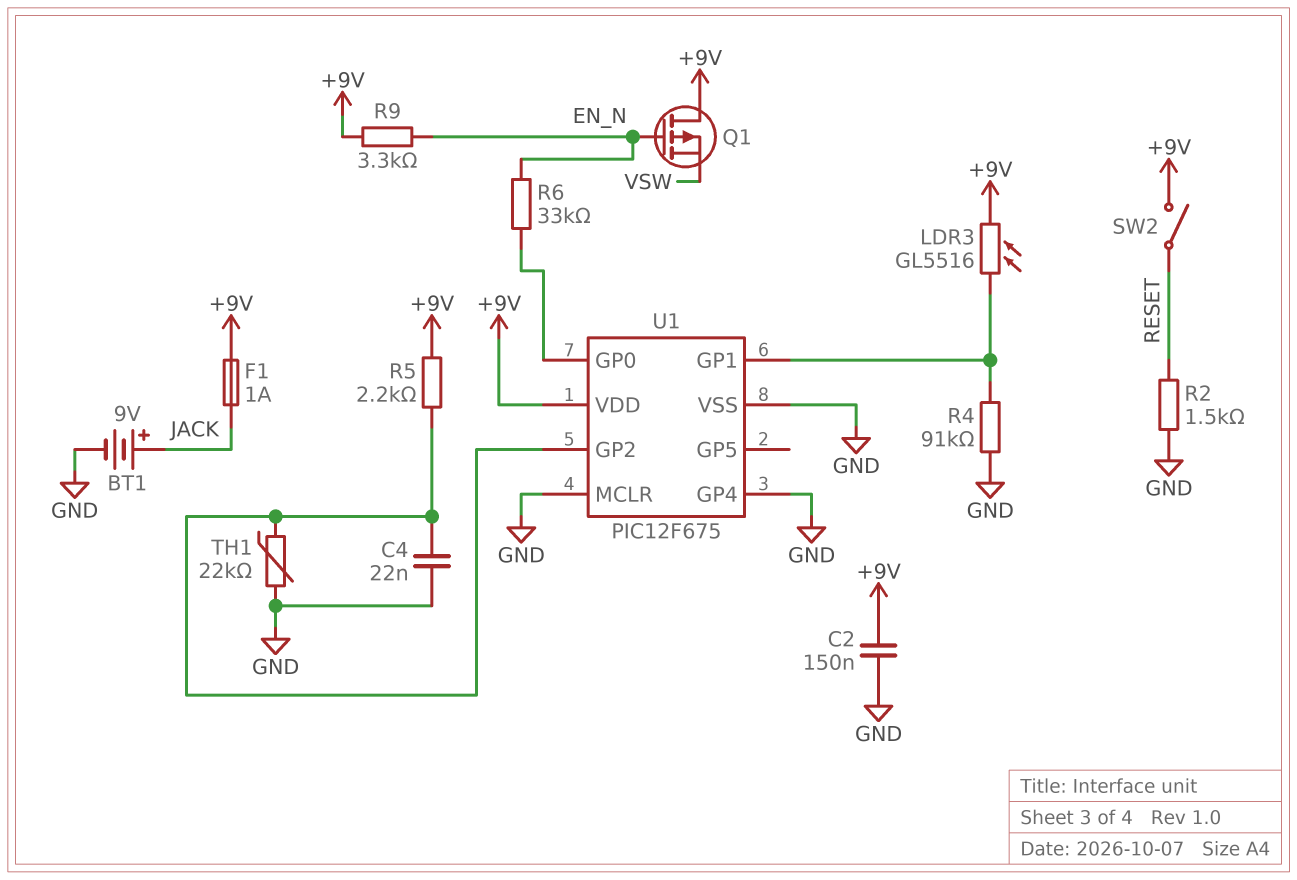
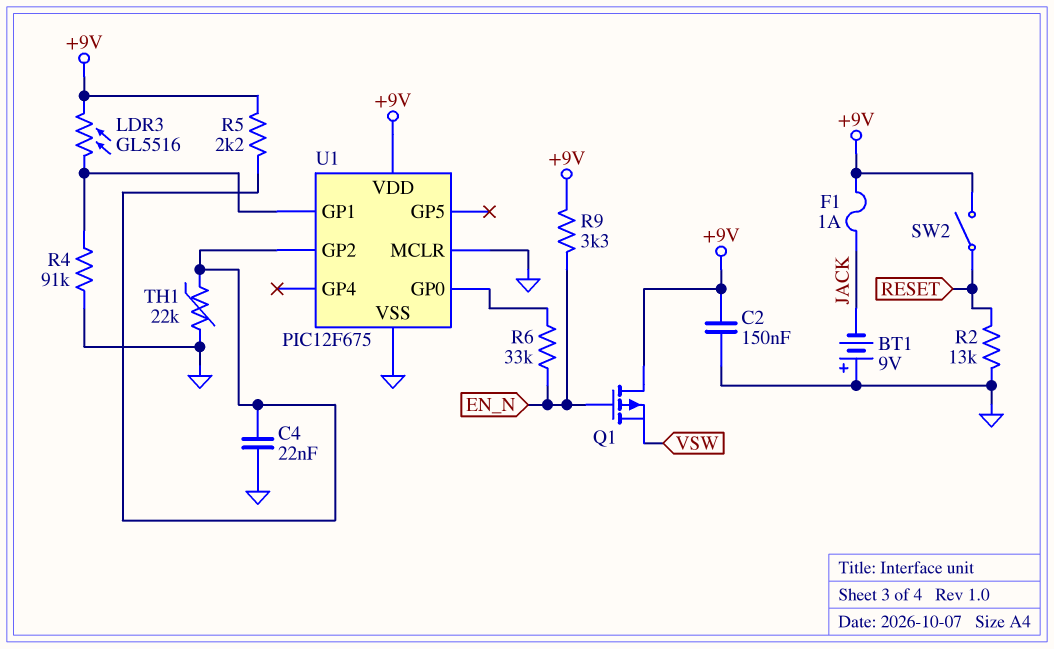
BT1: 9V (plus JACK, minus GND) -> 9V (plus GND, minus JACK)
R2: 1.5k (GND, RESET) -> 13k (GND, RESET)
U1 pin GP4: GND -> none

